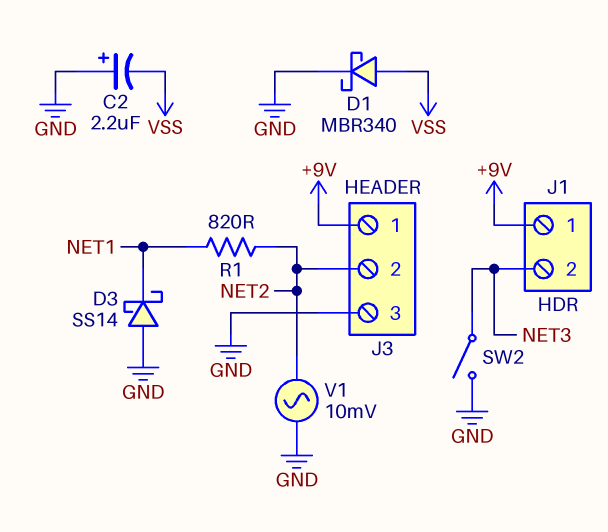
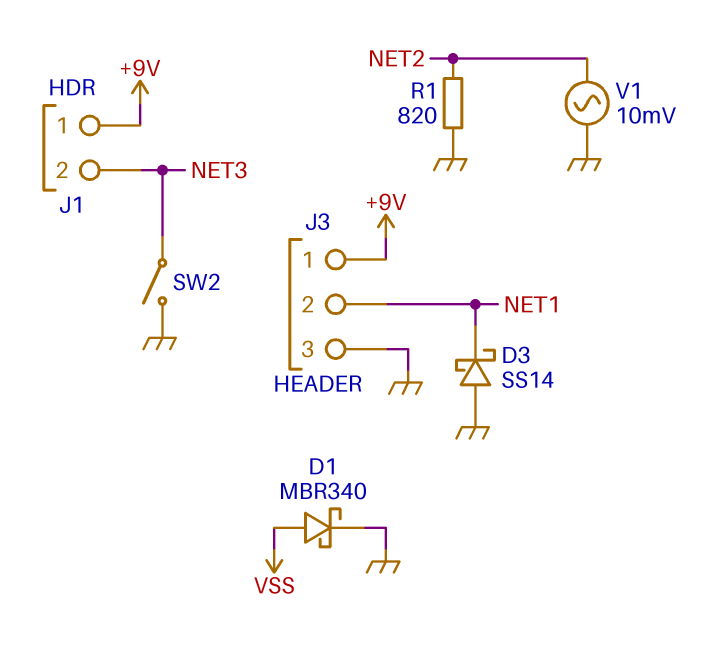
C2: 2.2uF (plus GND, minus VSS) -> none
J3 pin 2: NET2 -> NET1
R1: 820 (NET1, NET2) -> 820 (GND, NET2)

